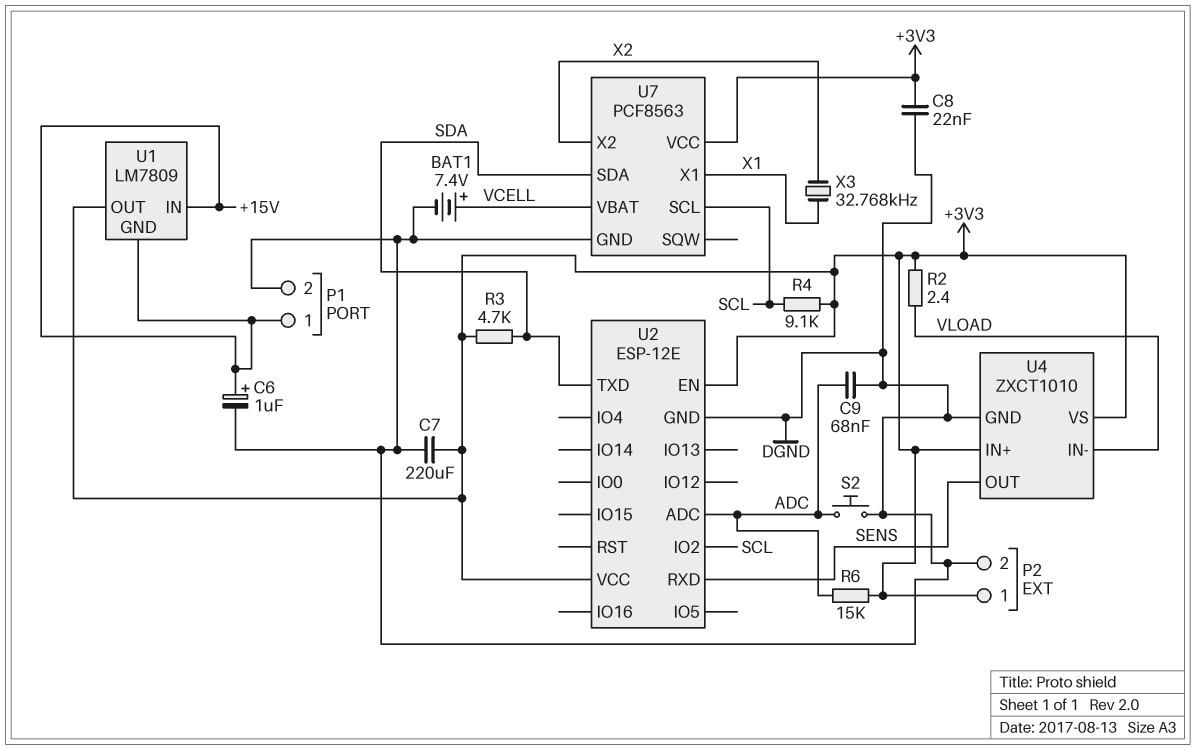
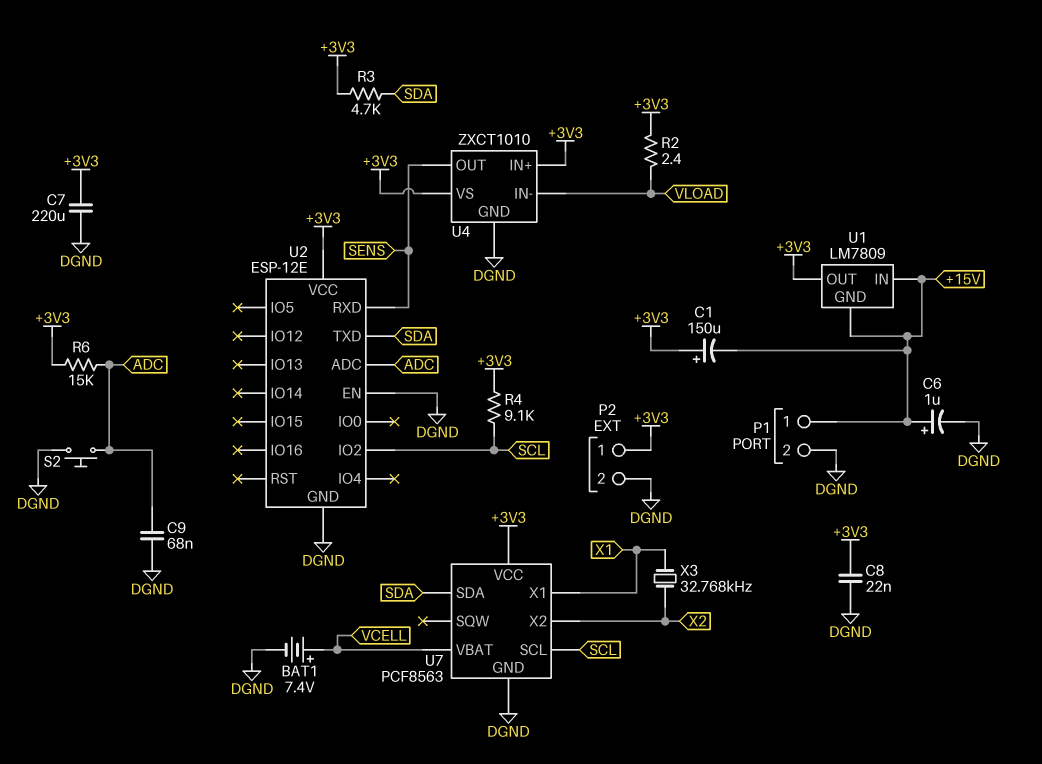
C1: none -> 150uF (plus +3V3, minus +15V)
U2 pin EN: +3V3 -> DGND

